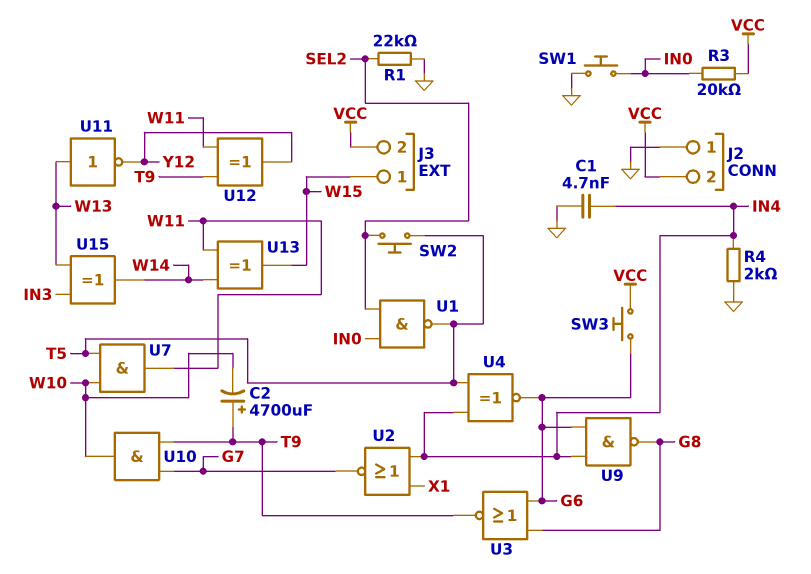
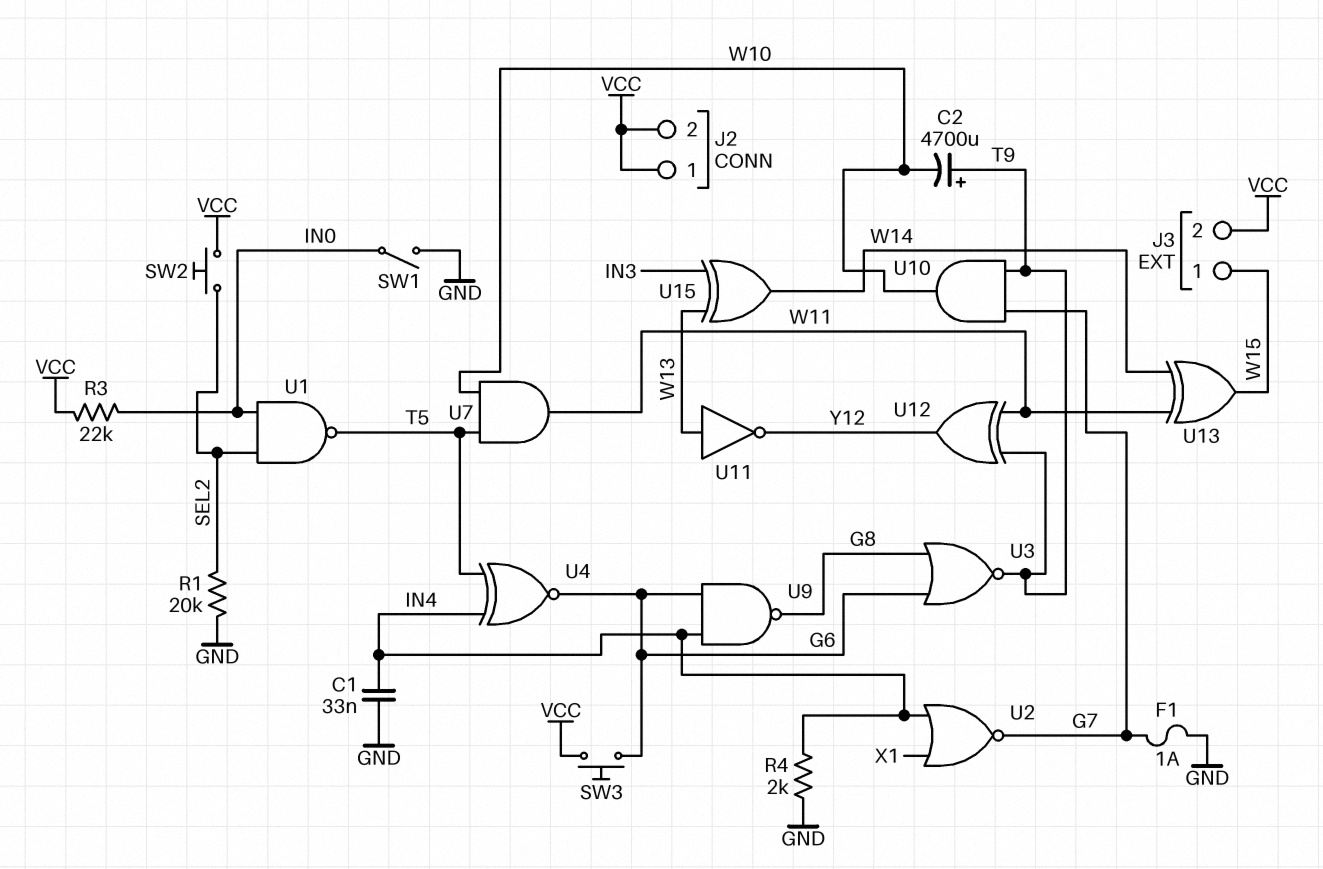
C1: 4.7nF (GND, IN4) -> 33nF (GND, IN4)
F1: none -> 1A (G7, GND)
J2 pin 1: GND -> VCC
R1: 22k (GND, SEL2) -> 20k (GND, SEL2)
R3: 20k (IN0, VCC) -> 22k (IN0, VCC)
SW1: button (GND, IN0) -> switch (GND, IN0)
SW2: button (SEL2, T5) -> button (SEL2, VCC)

